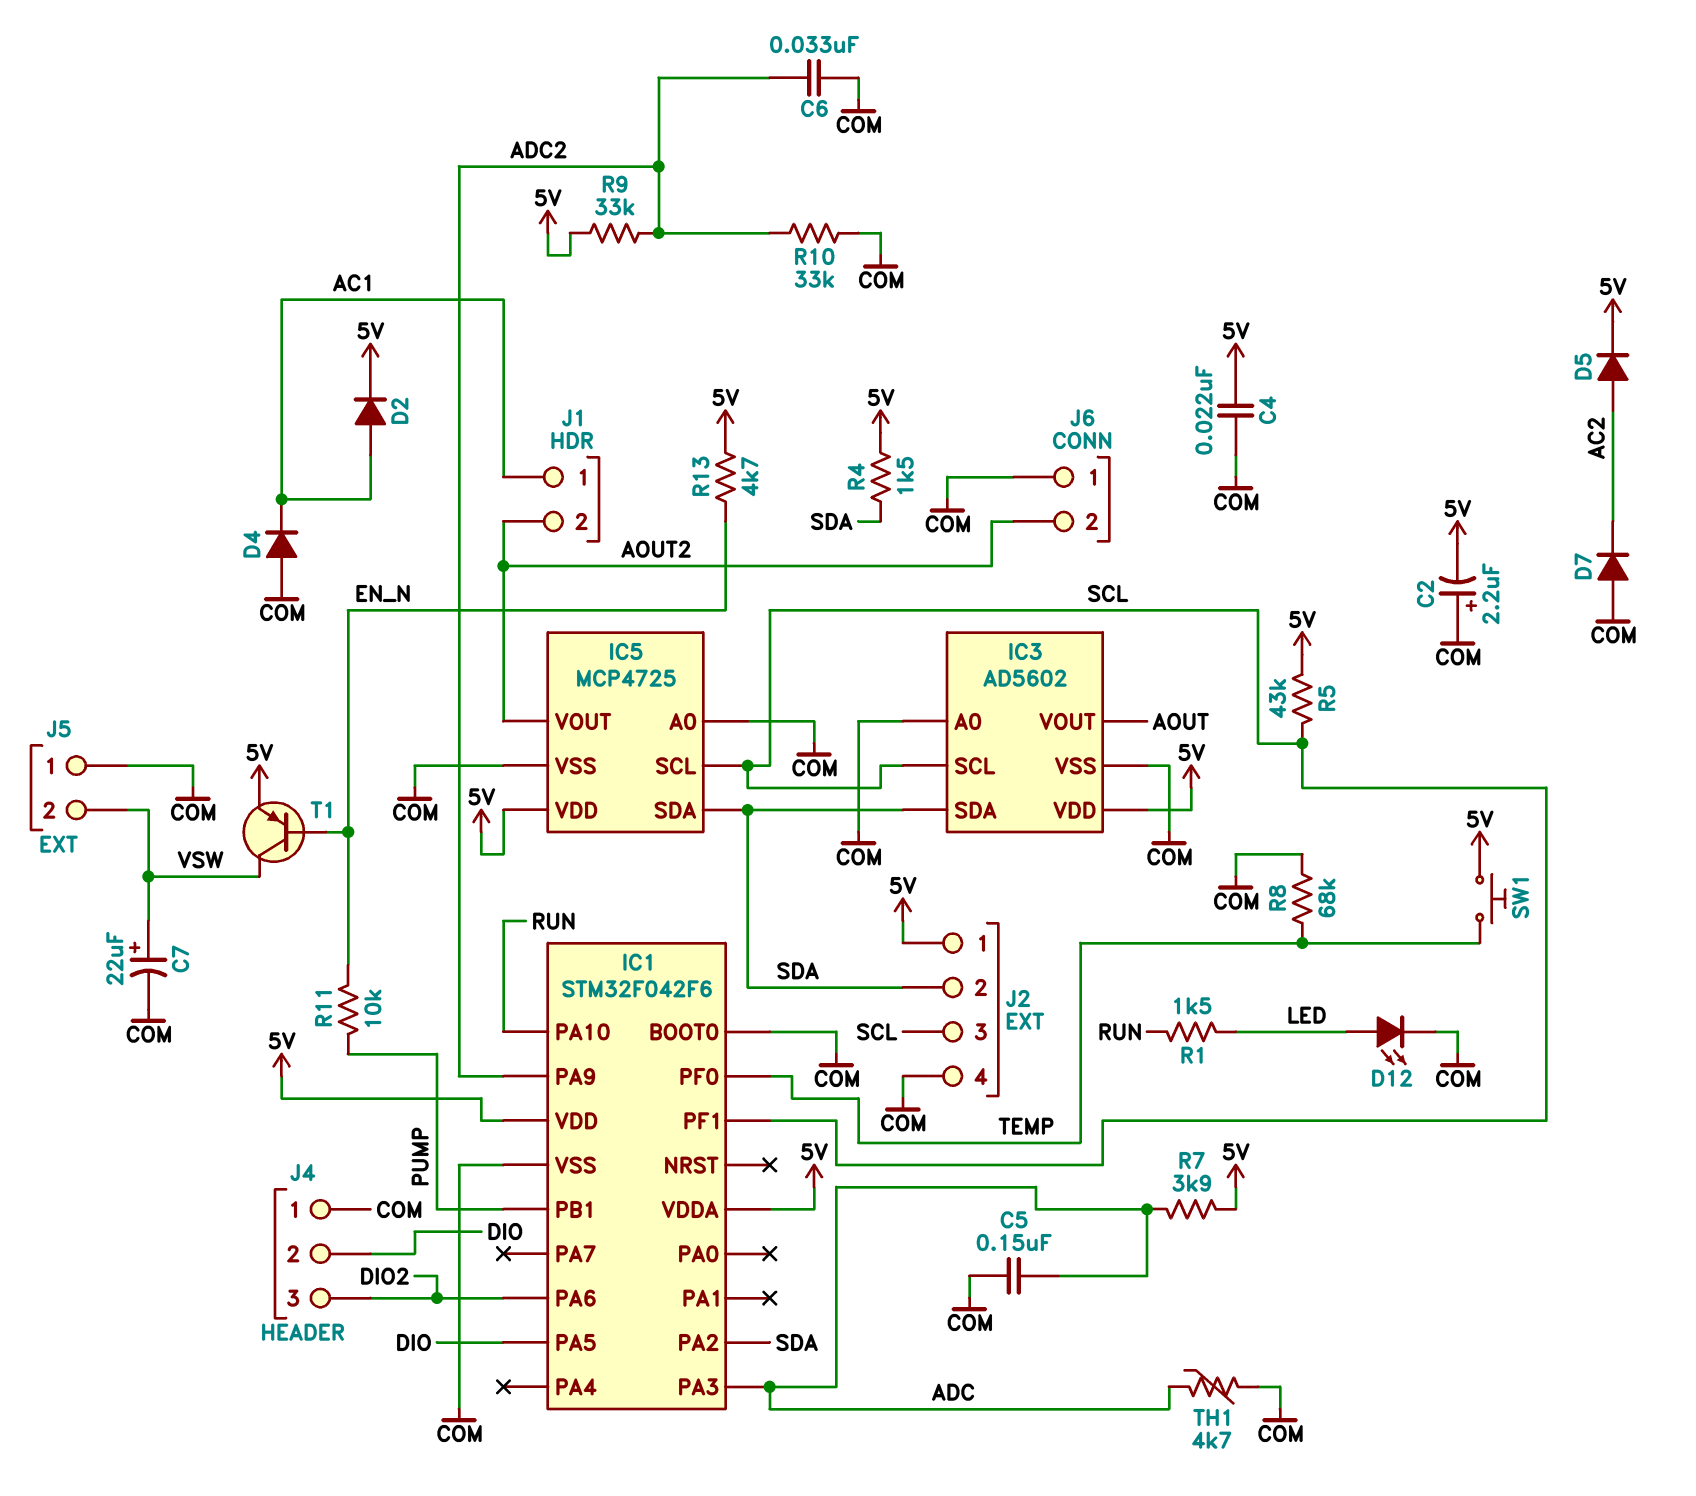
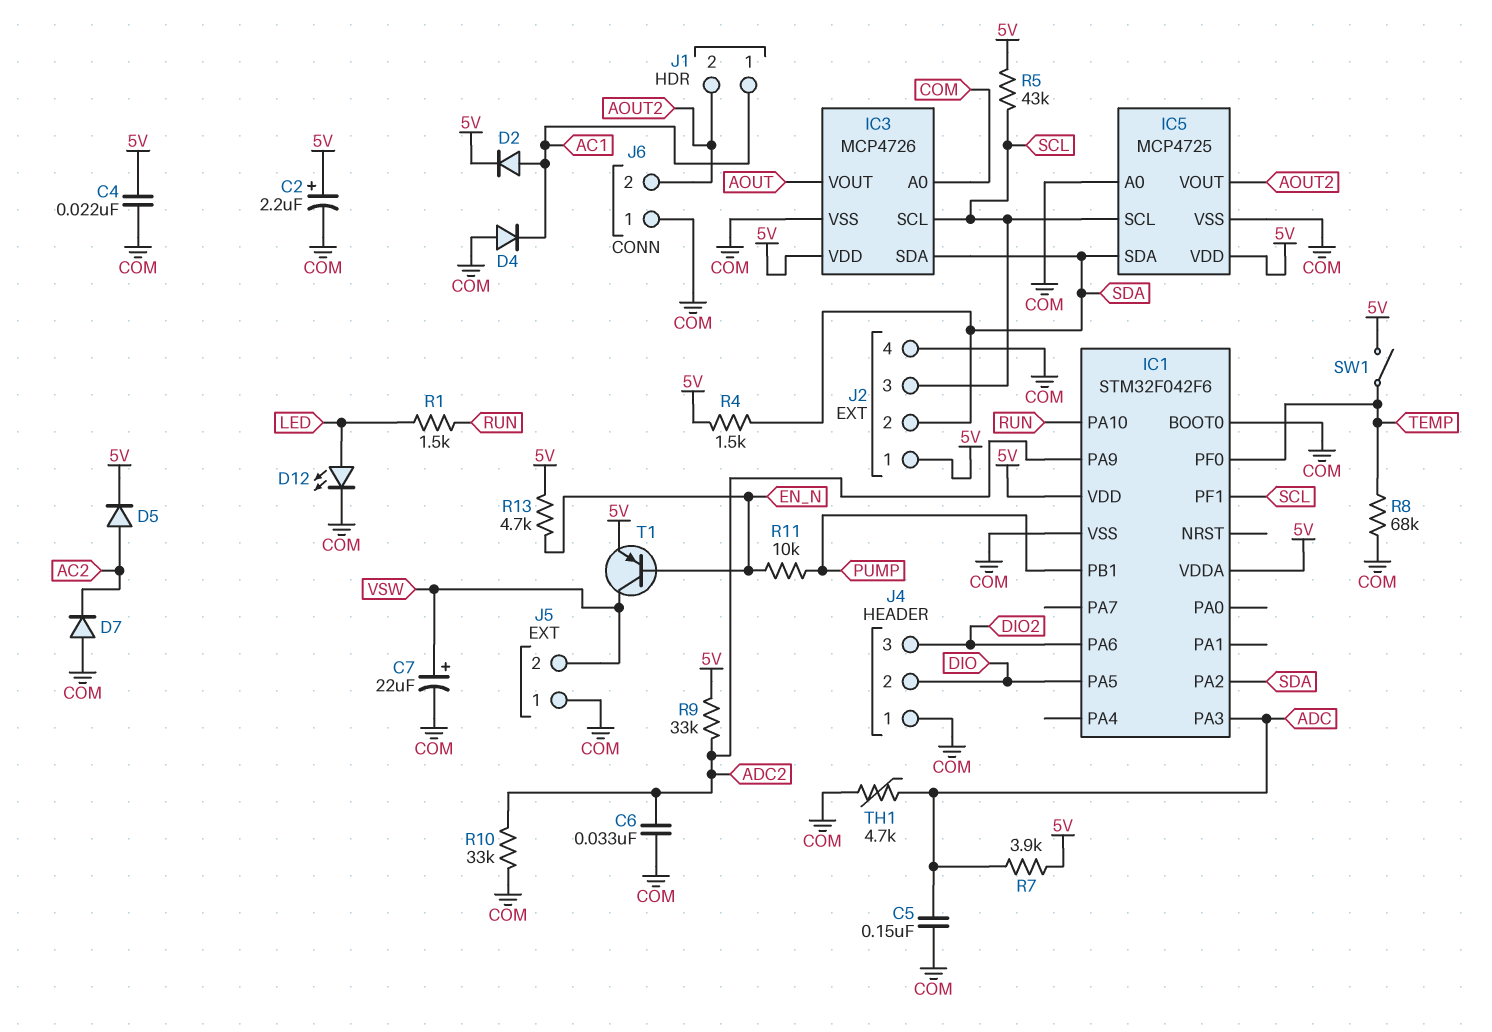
C2: 2.2uF (plus COM, minus 5V) -> 2.2uF (plus 5V, minus COM)
IC3: AD5602 -> MCP4726
SW1: button (5V, TEMP) -> switch (5V, TEMP)

